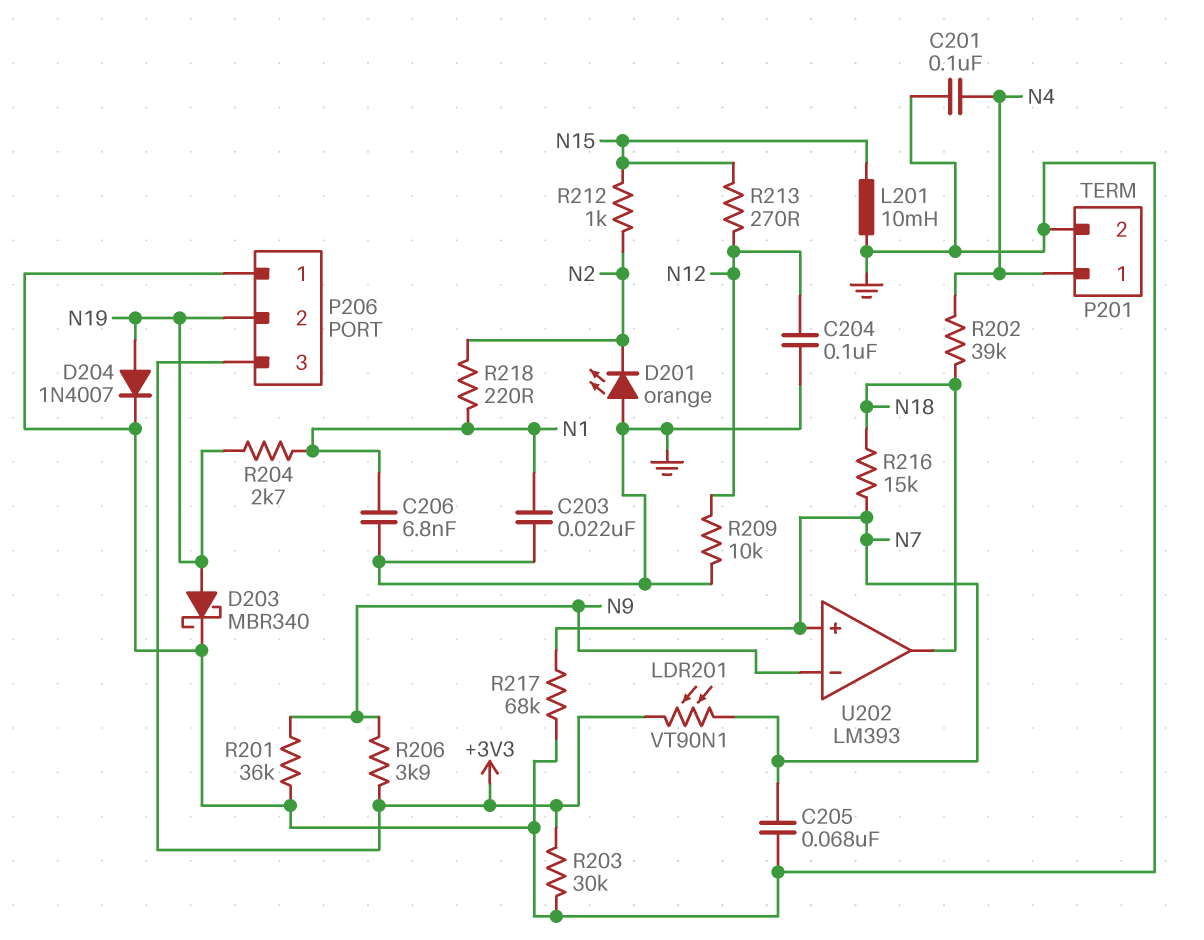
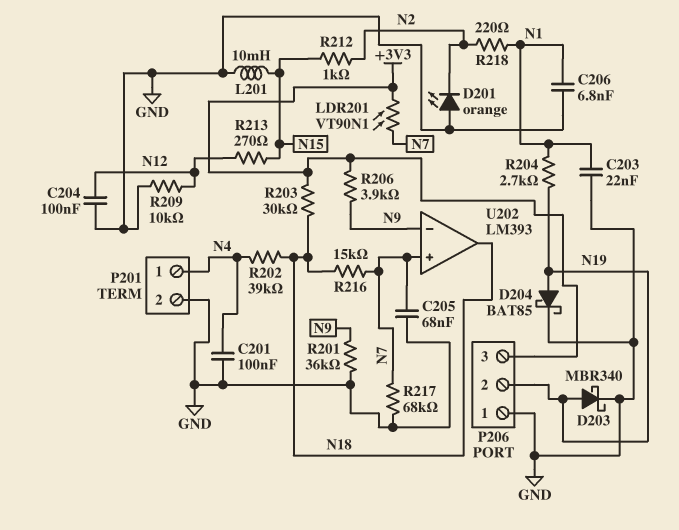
D204: diode 1N4007 (A N19, K GND) -> schottky BAT85 (A N19, K GND)
R203: 30k (+3V3, GND) -> 30k (+3V3, N18)

